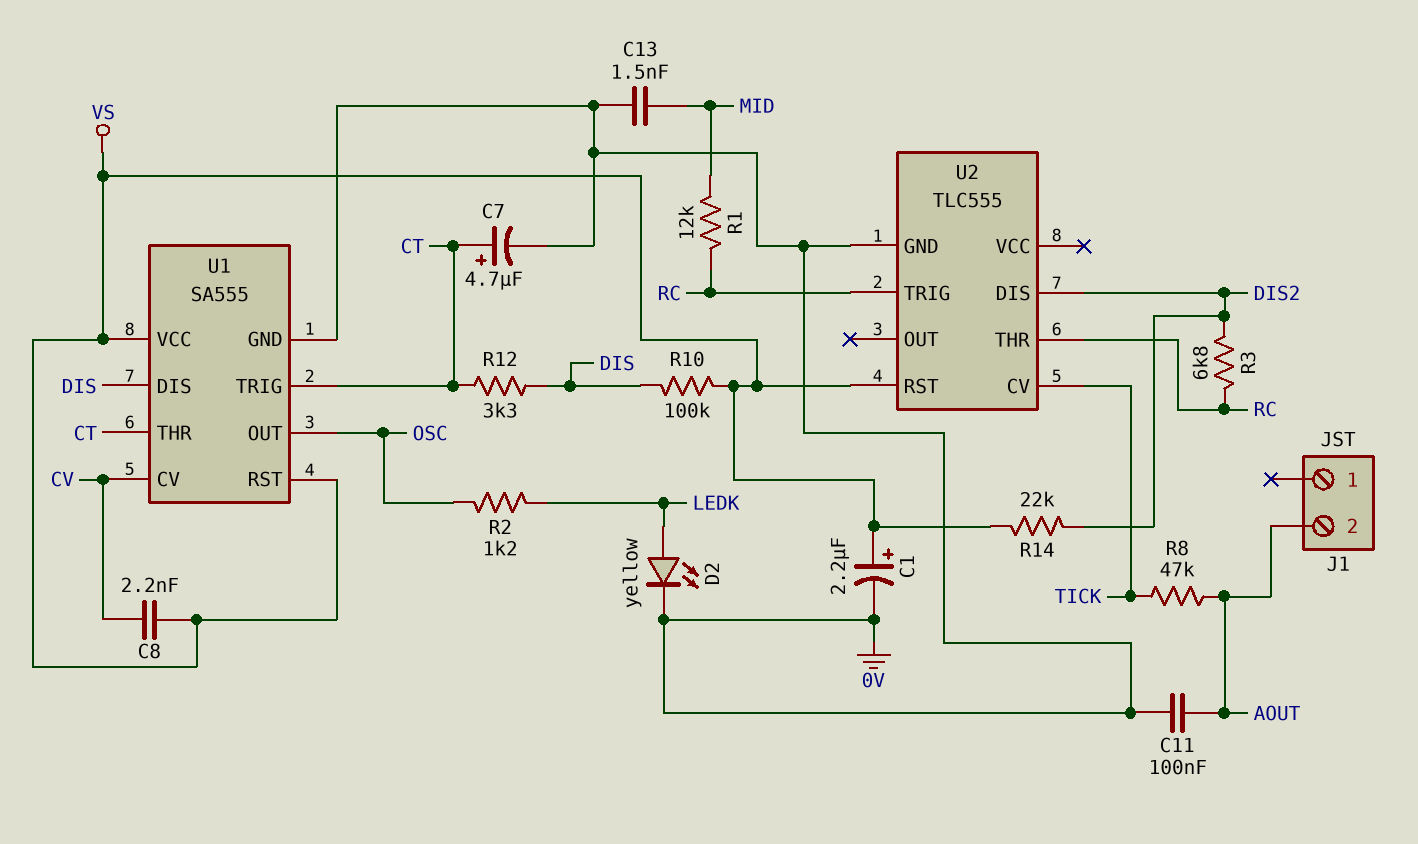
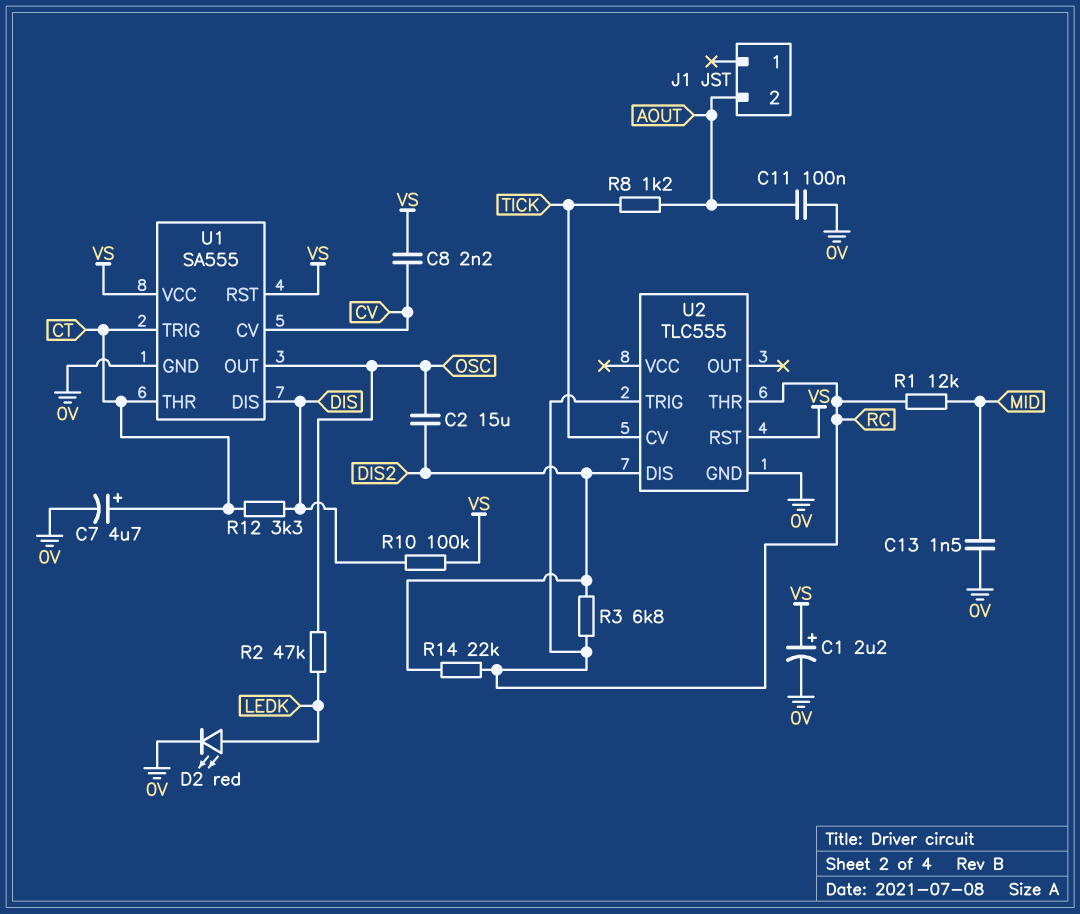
C2: none -> 15uF (DIS2, OSC)
D2: LED yellow (A LEDK, K 0V) -> LED red (A LEDK, K 0V)
R2: 1.2k (LEDK, OSC) -> 47k (LEDK, OSC)
R8: 47k (AOUT, TICK) -> 1.2k (AOUT, TICK)
R14: 22k (DIS2, VS) -> 22k (DIS2, RC)

